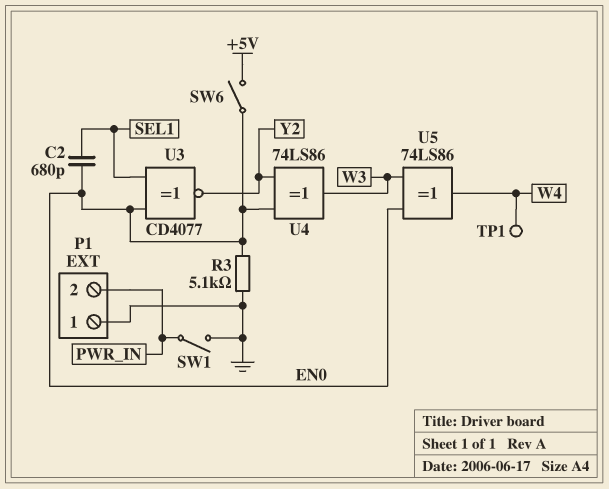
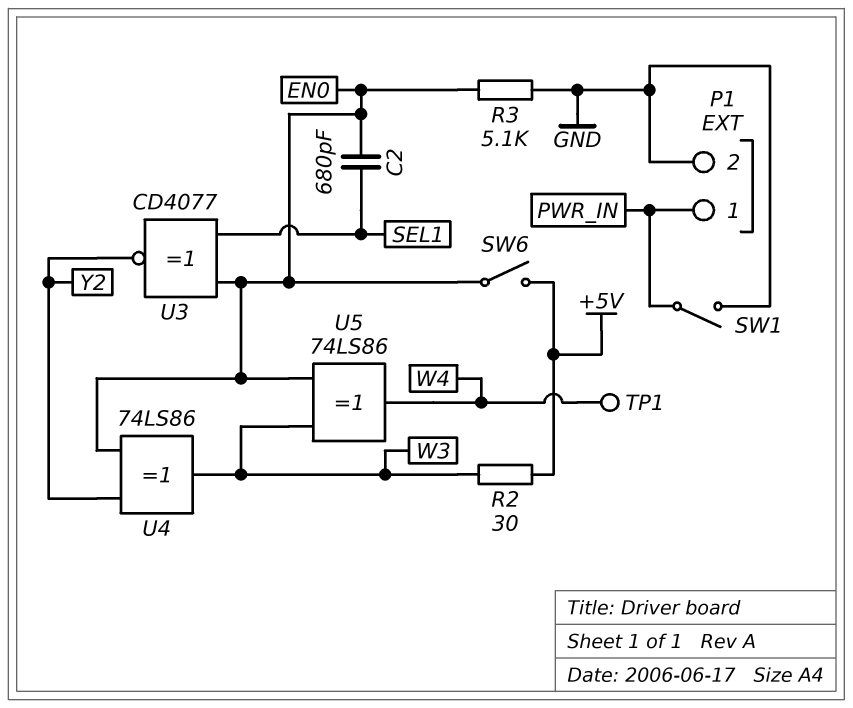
P1 pin 1: GND -> PWR_IN
P1 pin 2: PWR_IN -> GND
R2: none -> 30 (+5V, W3)

